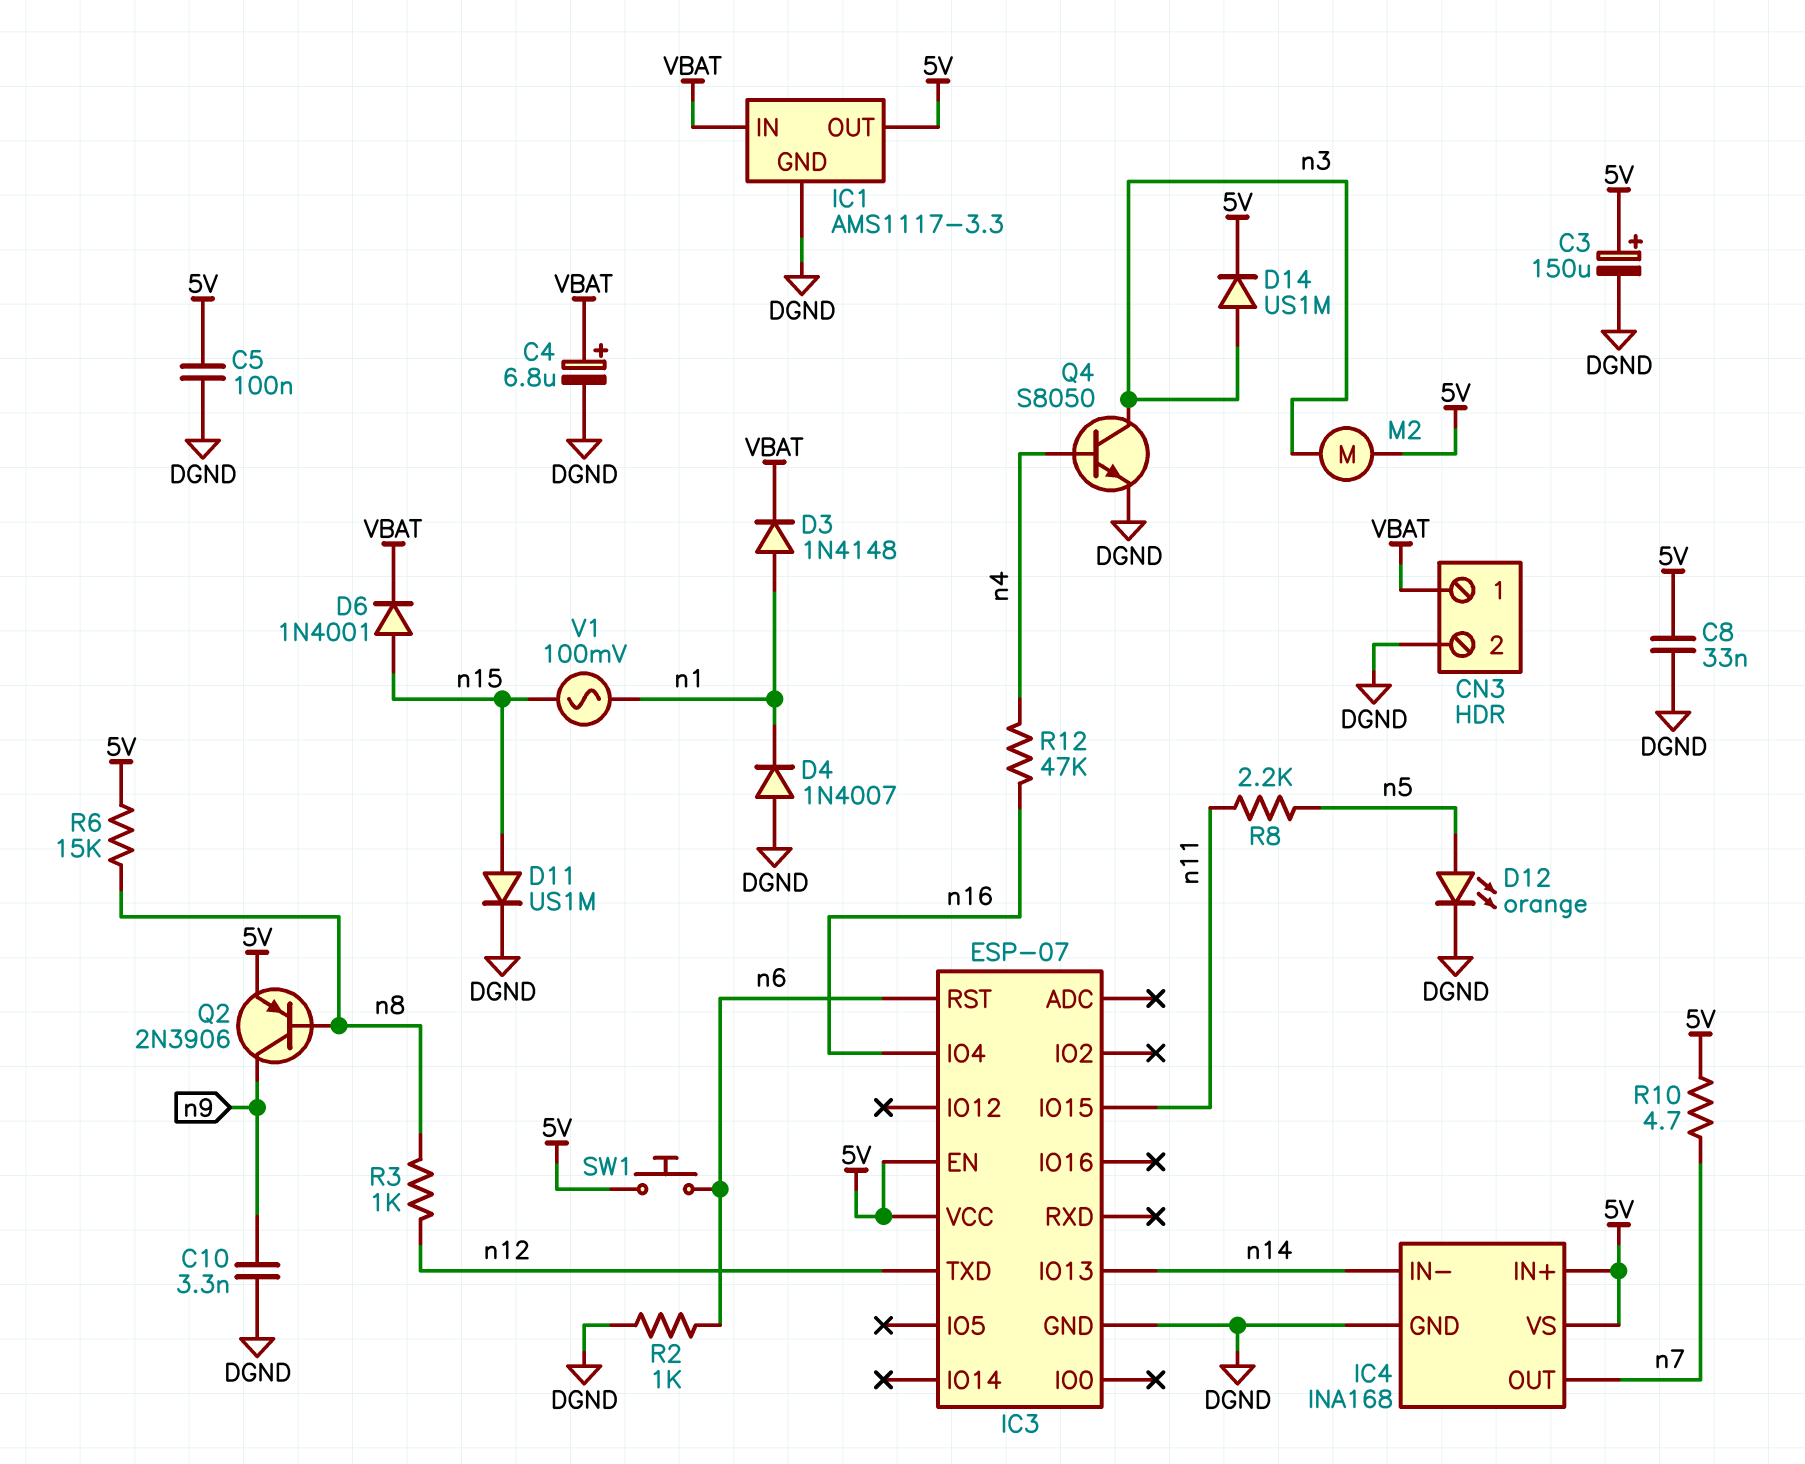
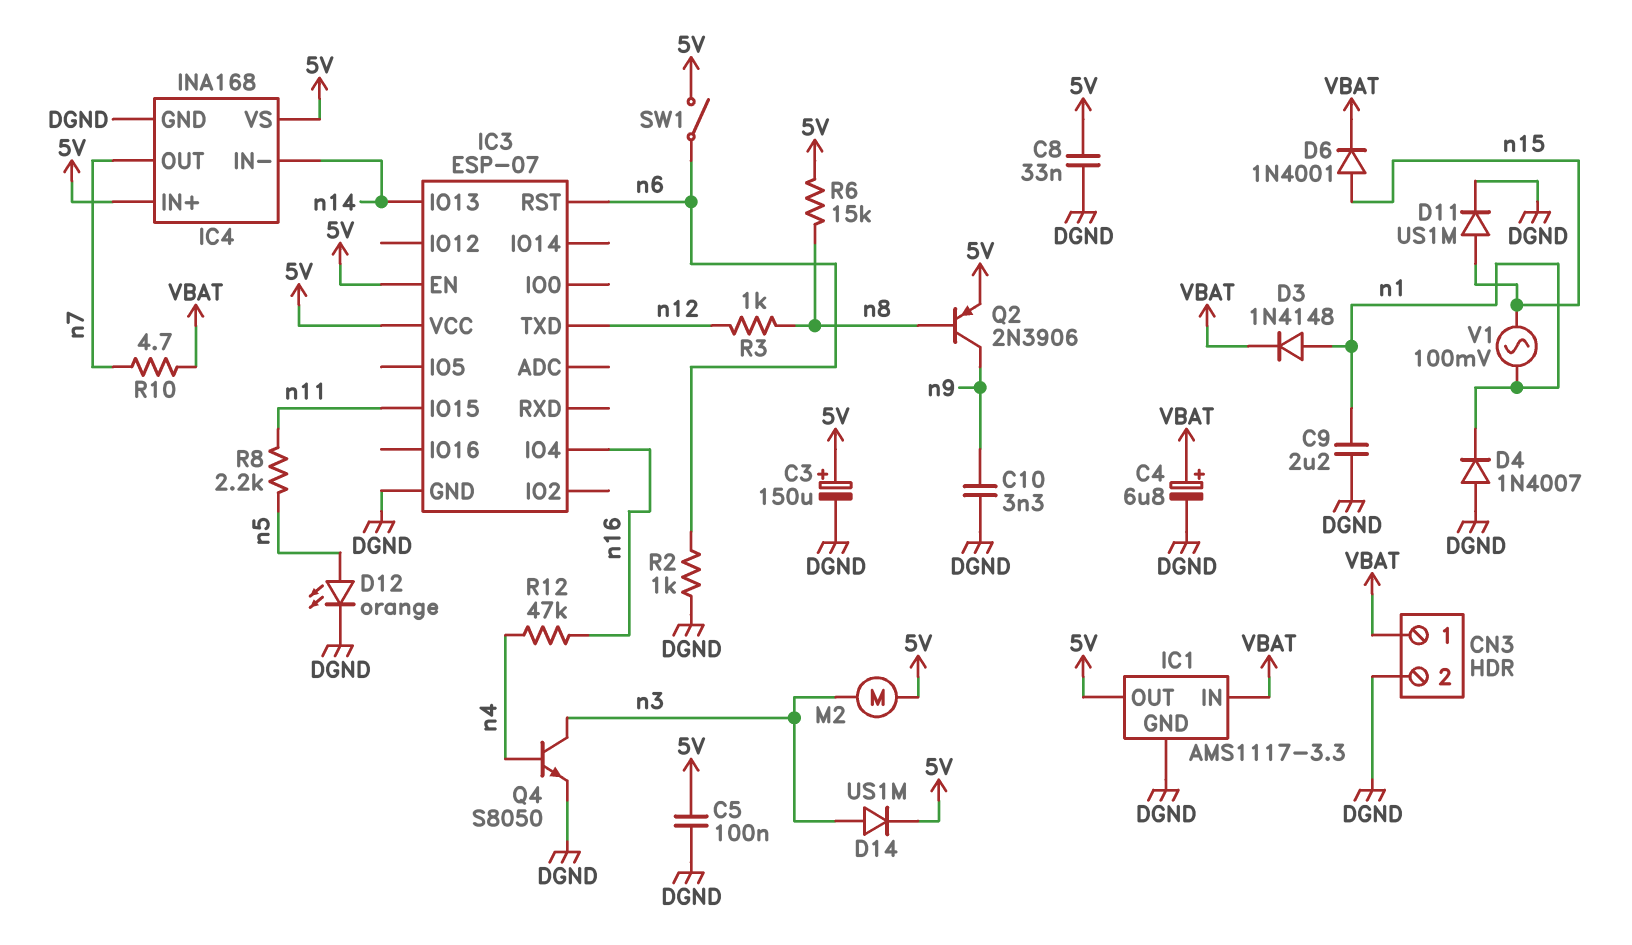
C9: none -> 2.2uF (DGND, n1)
R10: 4.7 (5V, n7) -> 4.7 (VBAT, n7)
SW1: button (5V, n6) -> switch (5V, n6)

